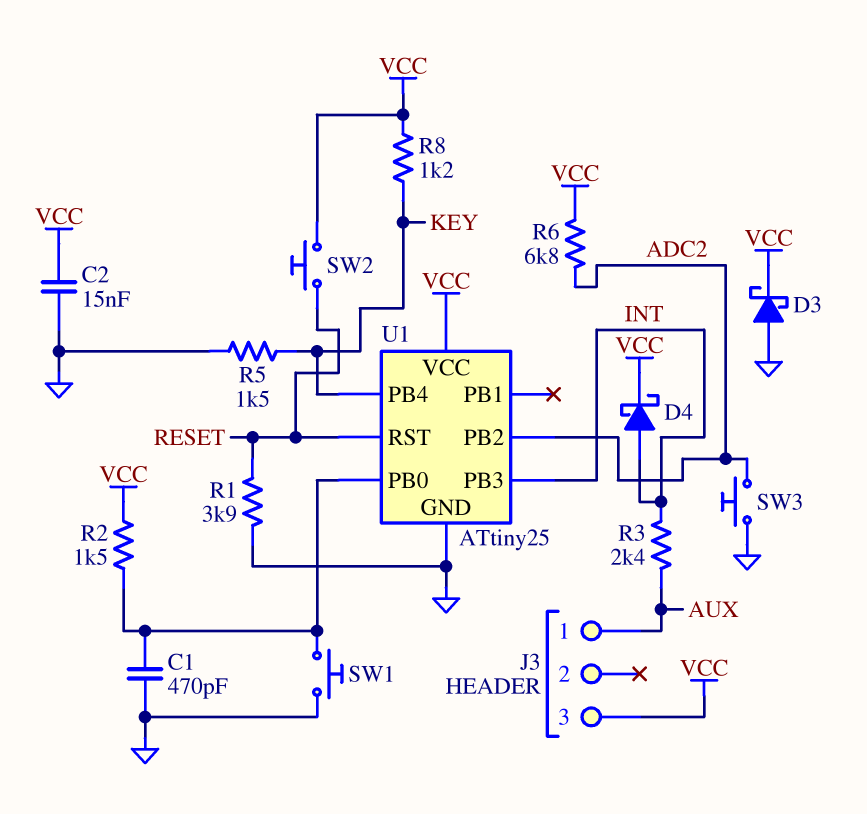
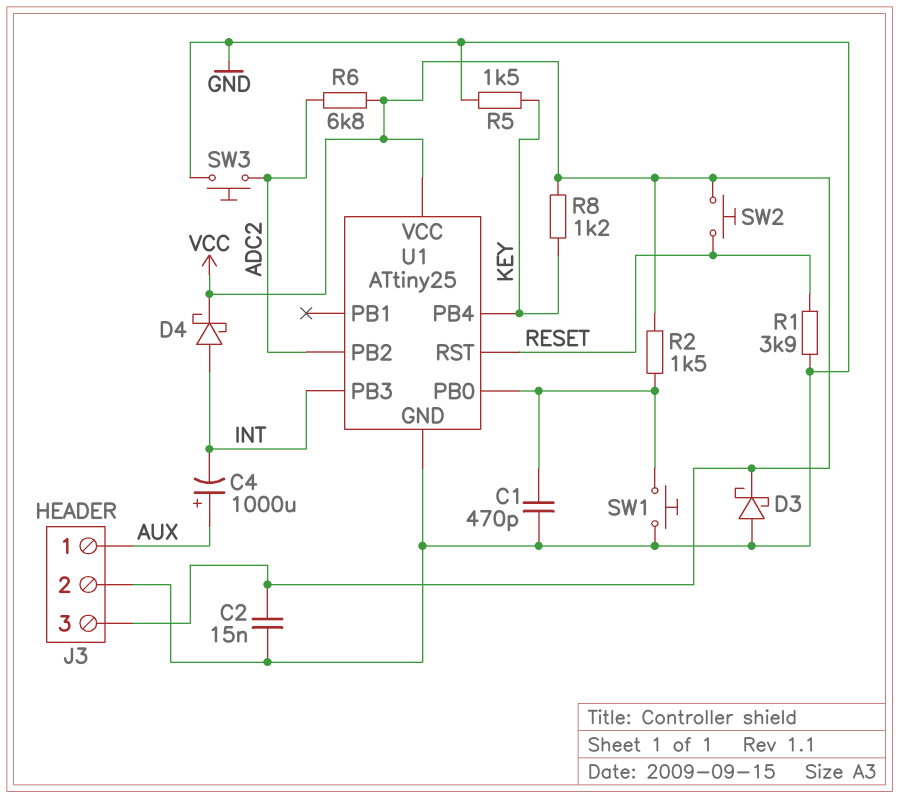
C4: none -> 1000uF (plus AUX, minus INT)
J3 pin 2: none -> GND
R3: 2.4k (AUX, INT) -> none

